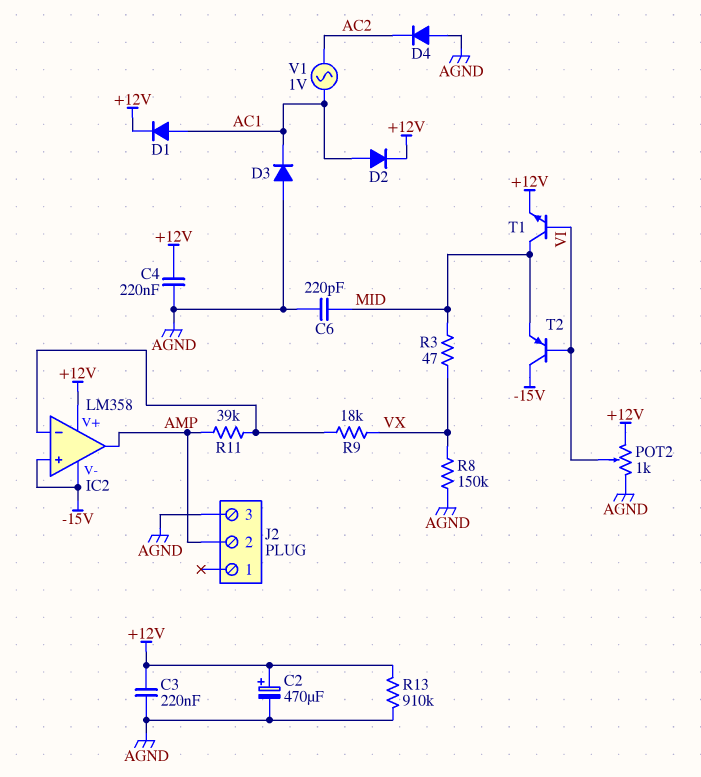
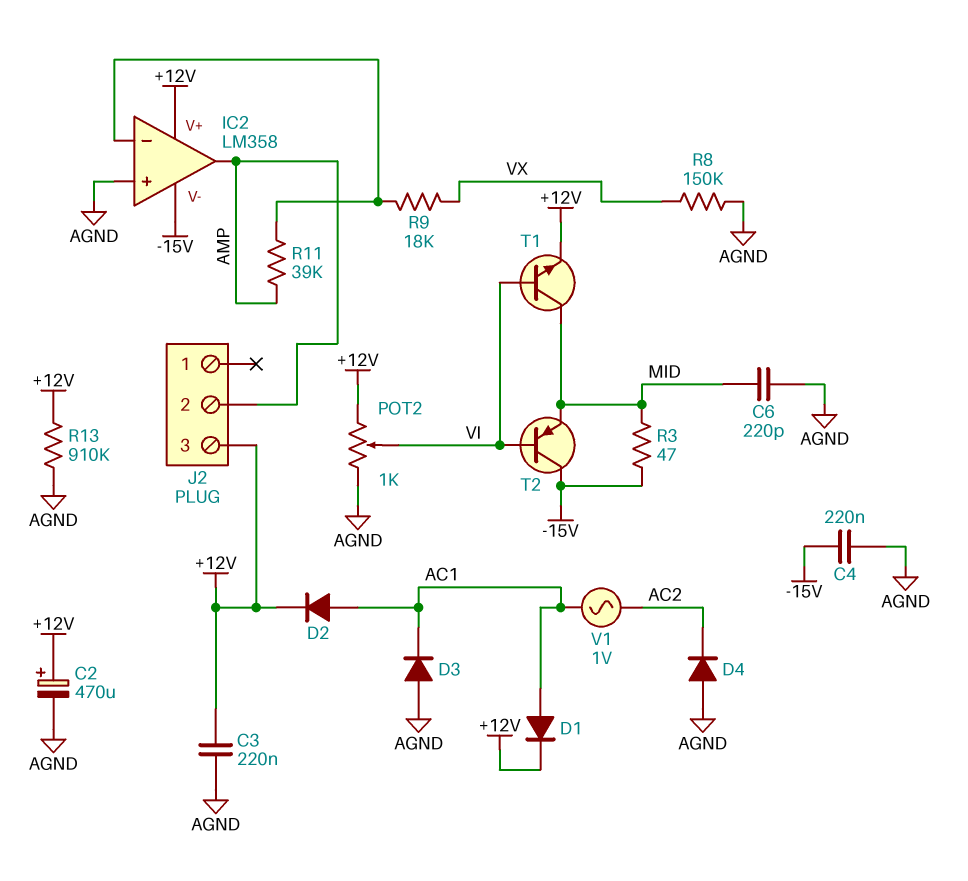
C4: 220nF (+12V, AGND) -> 220nF (-15V, AGND)
IC2 pin in+: -15V -> AGND
J2 pin 3: AGND -> +12V
R3: 47 (MID, VX) -> 47 (-15V, MID)

